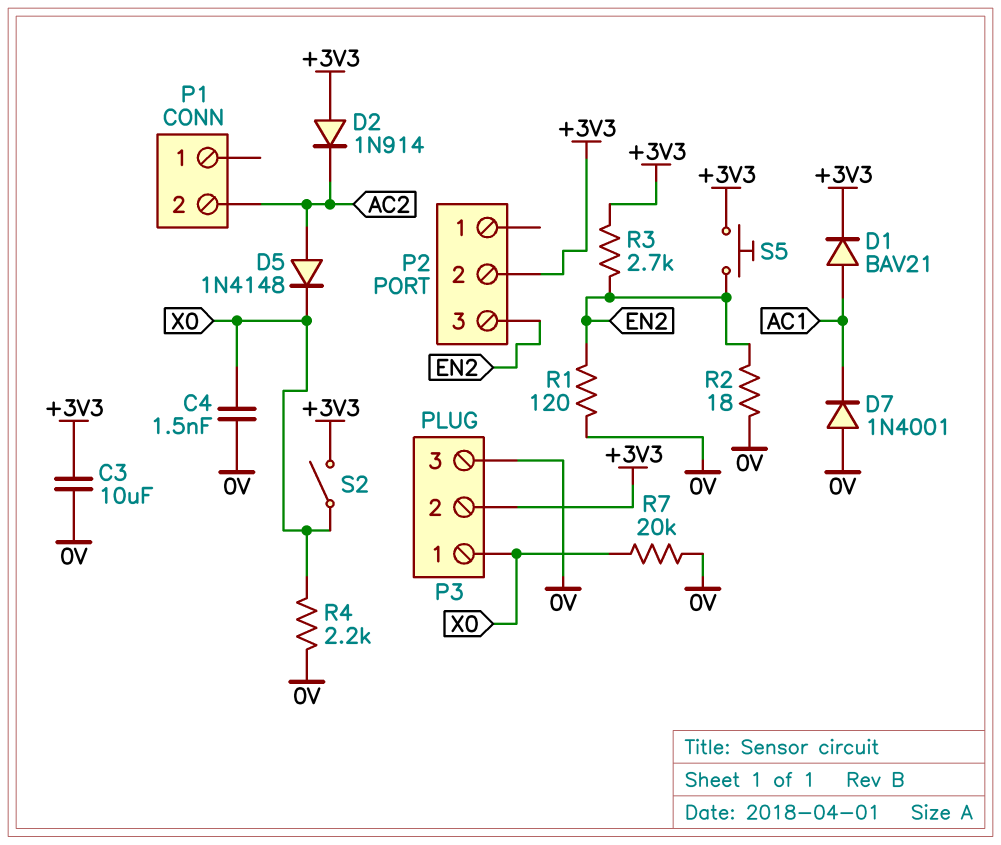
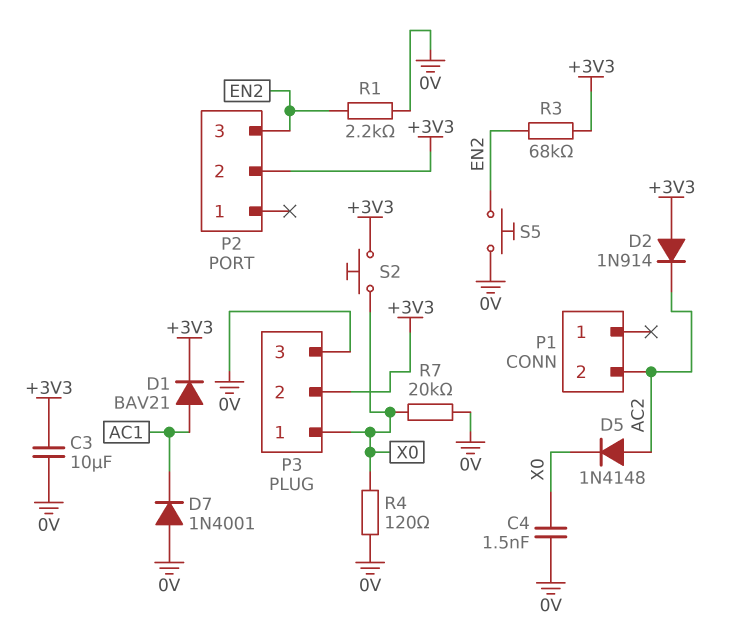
R1: 120 (0V, EN2) -> 2.2k (0V, EN2)
R2: 18 (0V, EN2) -> none
R3: 2.7k (+3V3, EN2) -> 68k (+3V3, EN2)
R4: 2.2k (0V, X0) -> 120 (0V, X0)
S2: switch (+3V3, X0) -> button (+3V3, X0)
S5: button (+3V3, EN2) -> button (0V, EN2)

